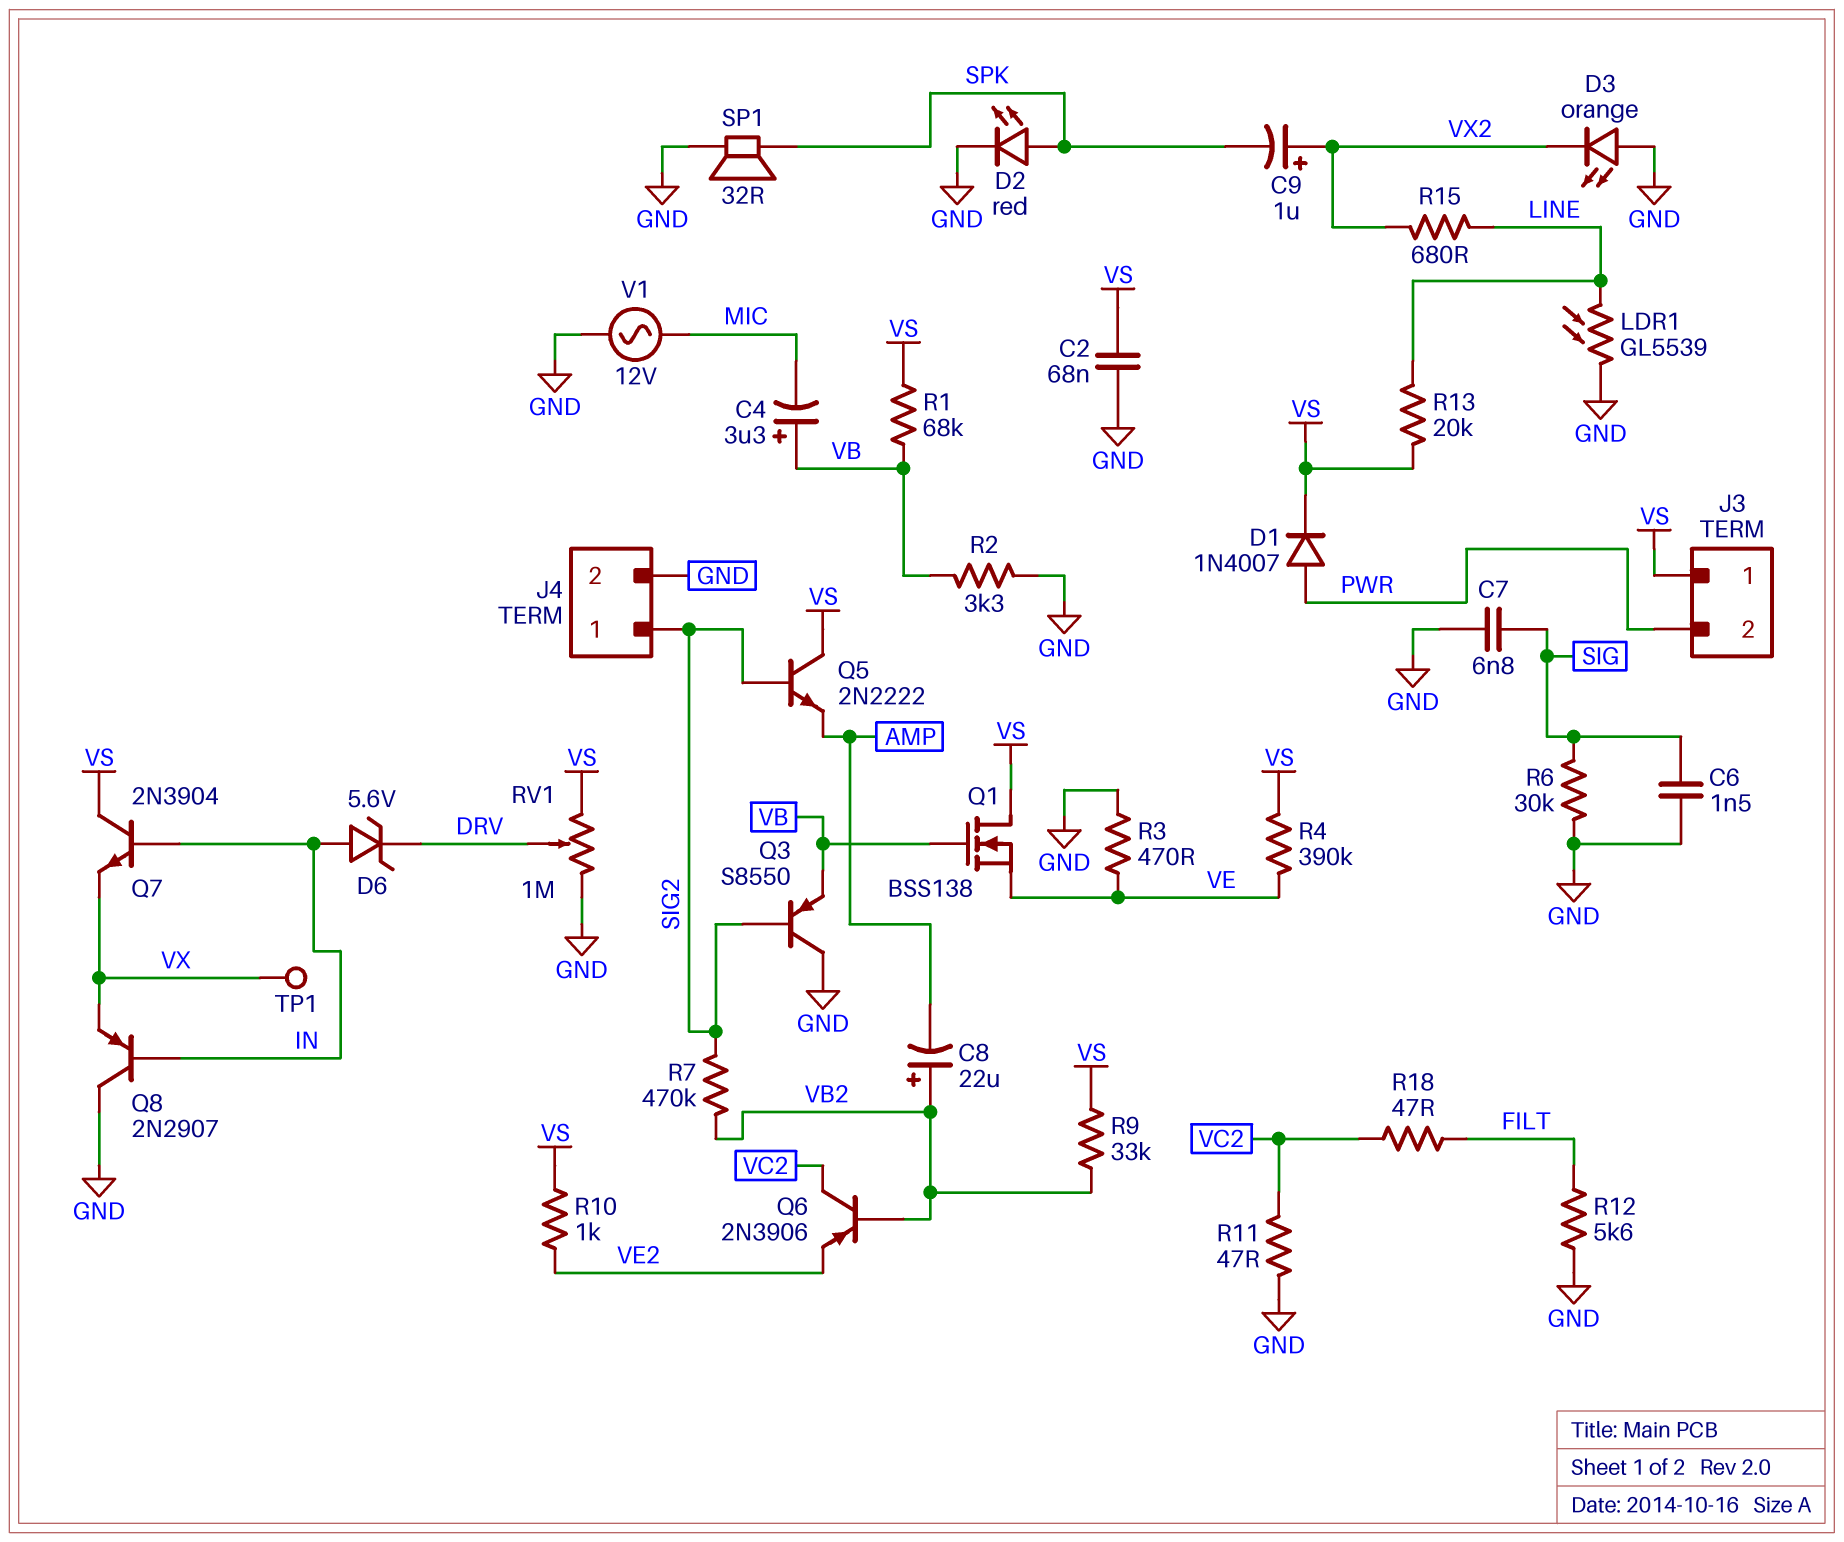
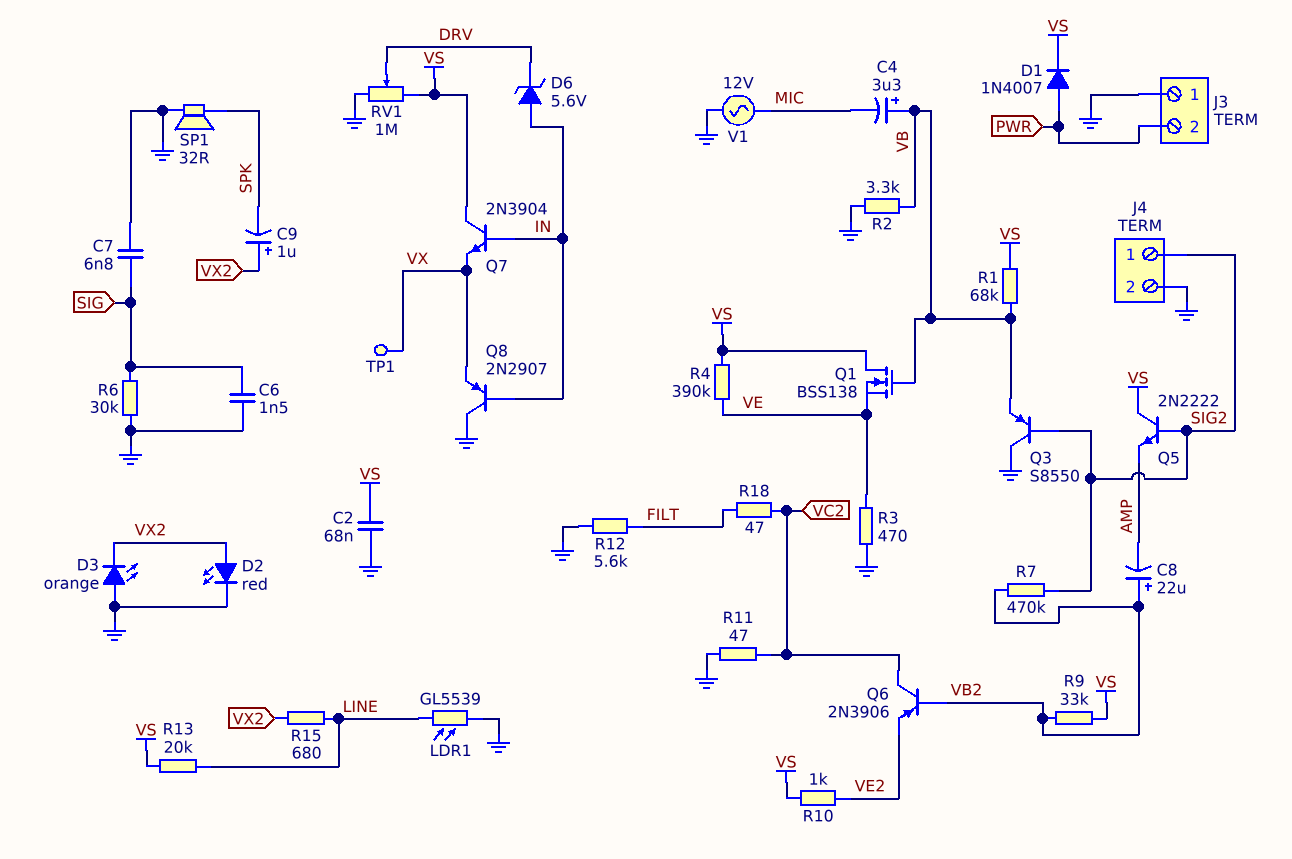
D2: LED red (A SPK, K GND) -> LED red (A VX2, K GND)
J3 pin 1: VS -> GND

